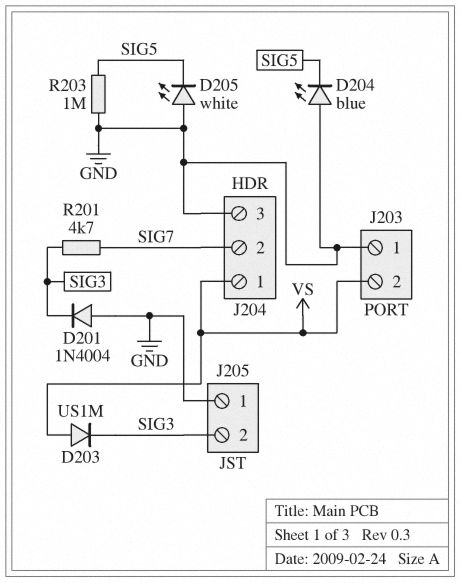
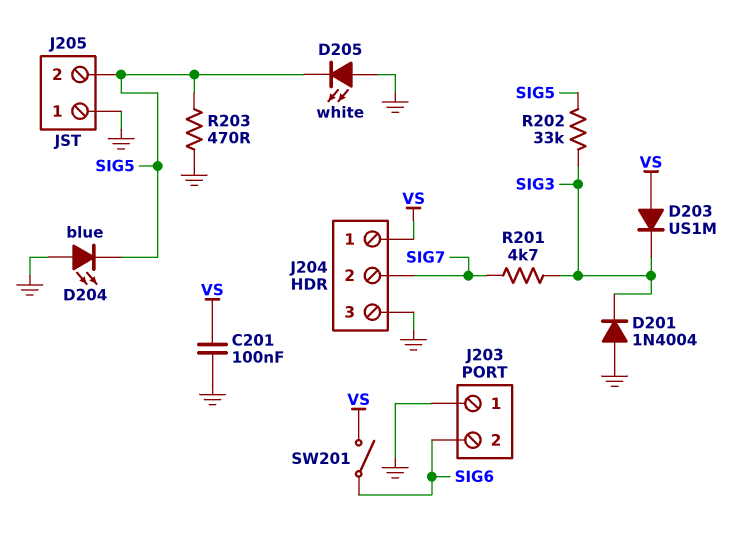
C201: none -> 100nF (GND, VS)
J203 pin 2: VS -> SIG6
J205 pin 2: SIG3 -> SIG5
R202: none -> 33k (SIG3, SIG5)
R203: 1M (GND, SIG5) -> 470 (GND, SIG5)
SW201: none -> switch (SIG6, VS)

